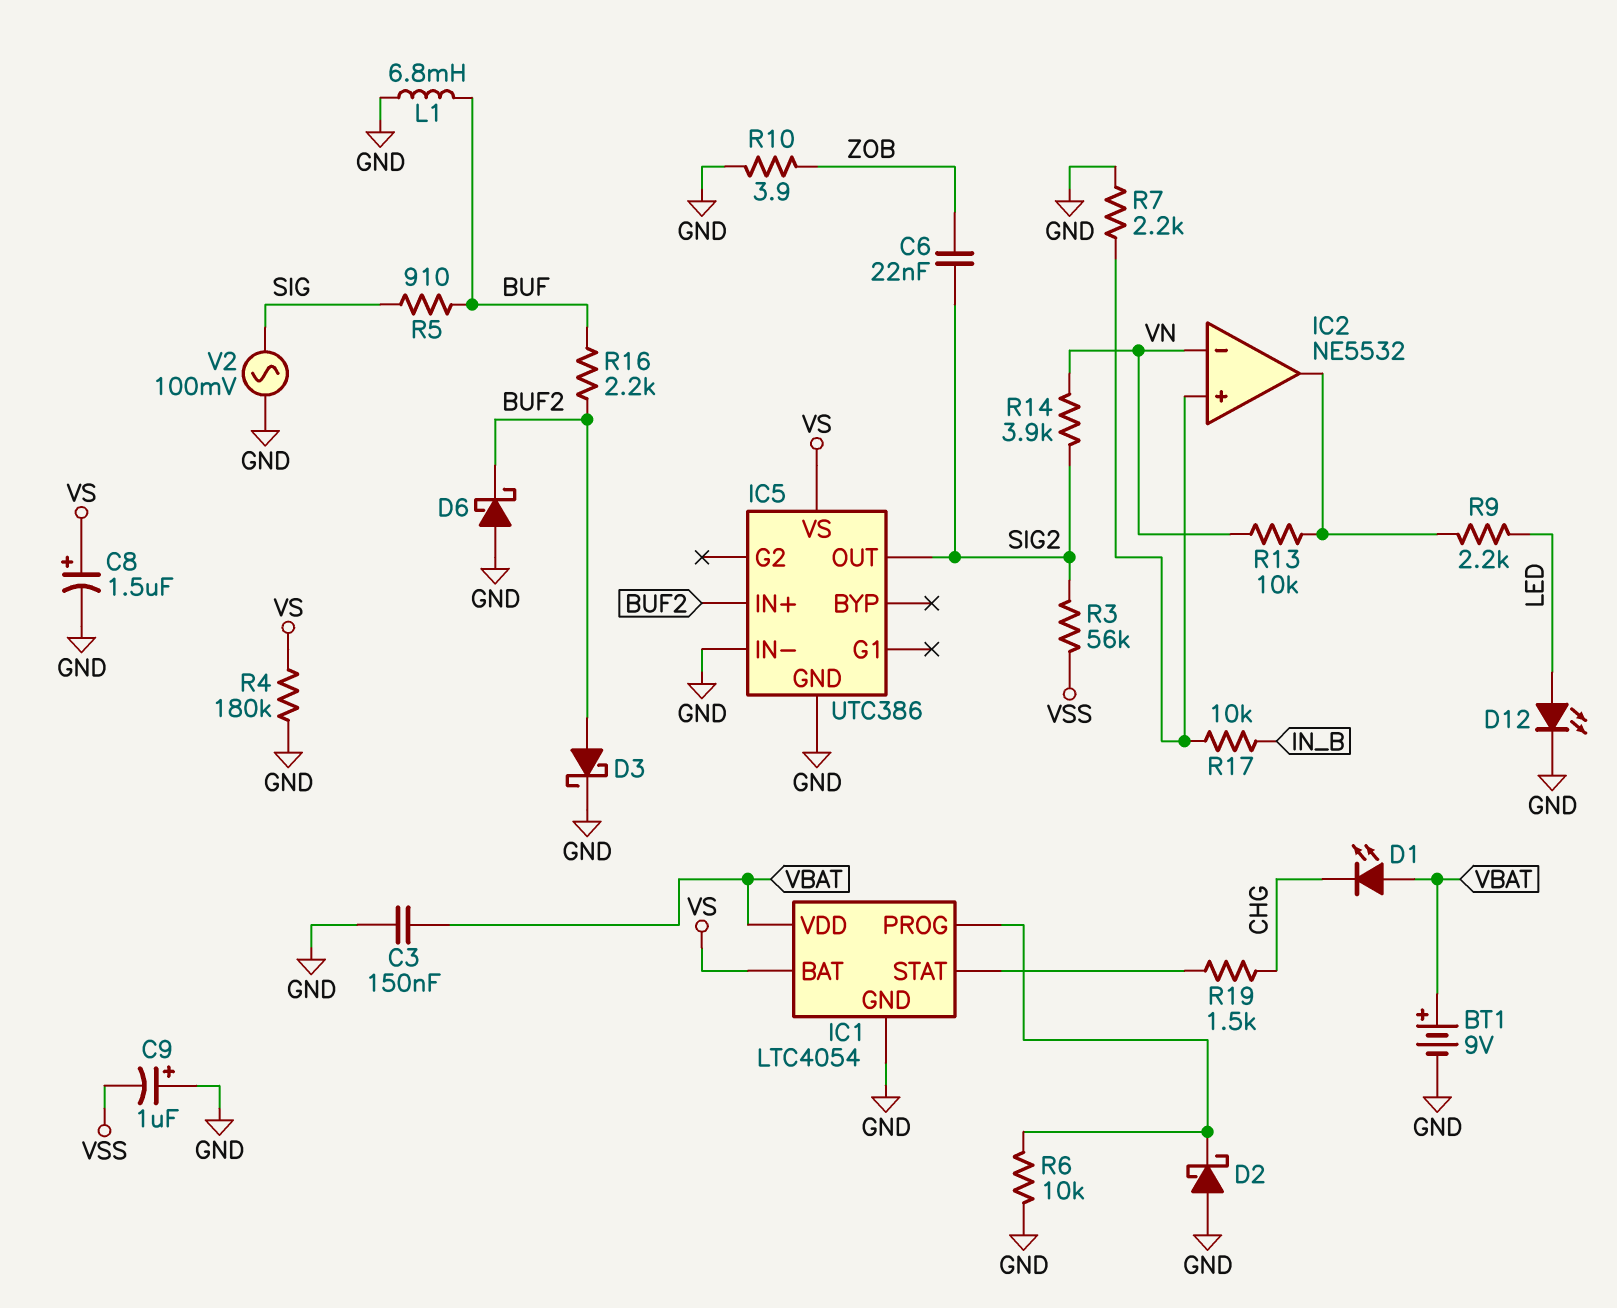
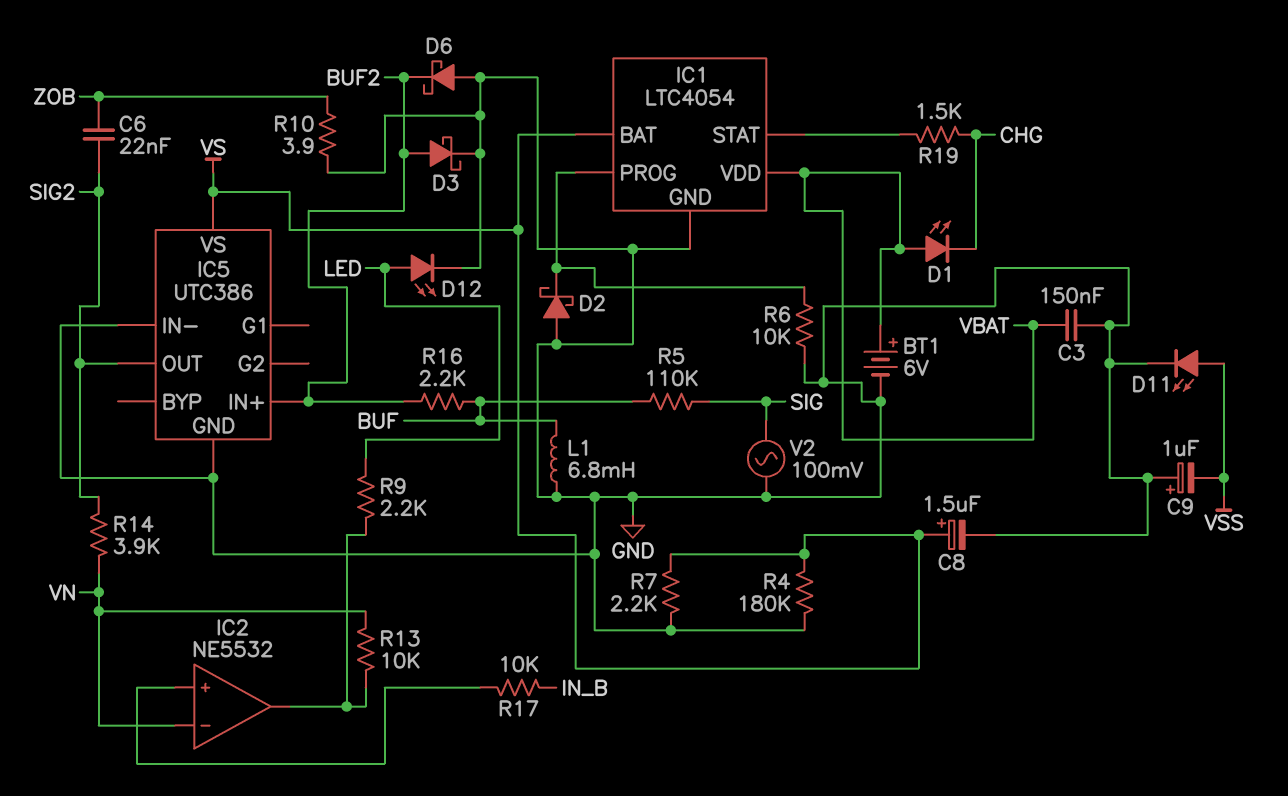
BT1: 9V (plus VBAT, minus GND) -> 6V (plus VBAT, minus GND)
D11: none -> LED (A VSS, K GND)
R3: 56k (SIG2, VSS) -> none
R5: 910 (BUF, SIG) -> 110k (BUF, SIG)
R7: 2.2k (GND, IC2/in+) -> 2.2k (GND, VS)

